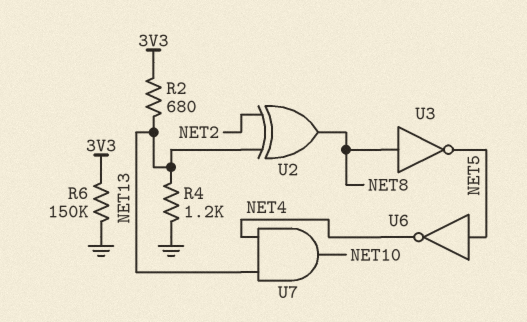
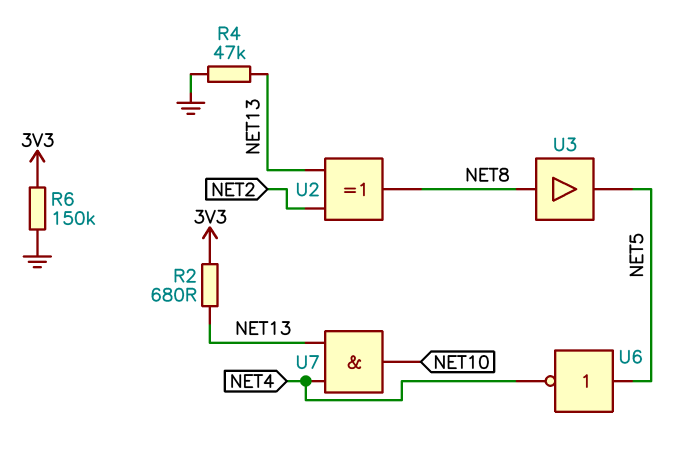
R4: 1.2k (GND, NET13) -> 47k (GND, NET13)
U3: NOT (in NET8, out NET5) -> buffer (in NET8, out NET5)

